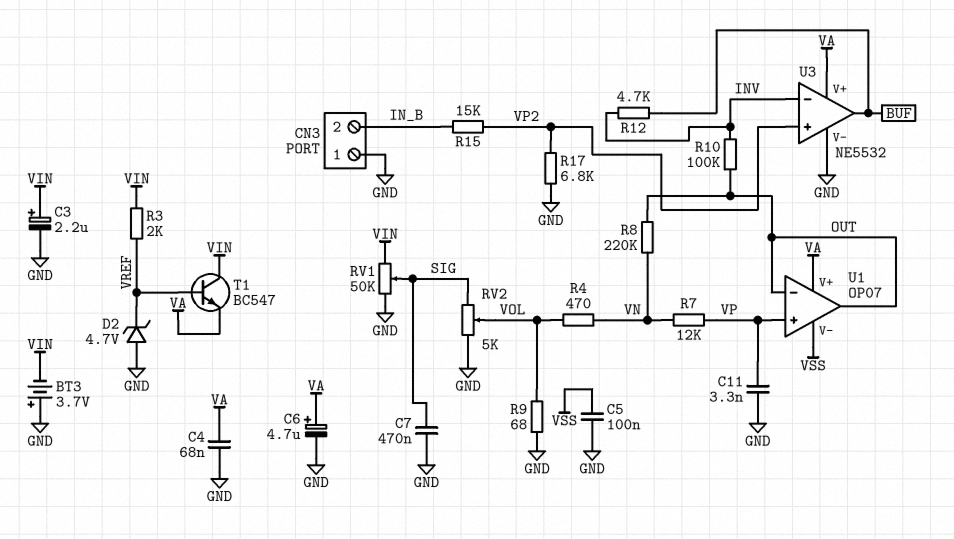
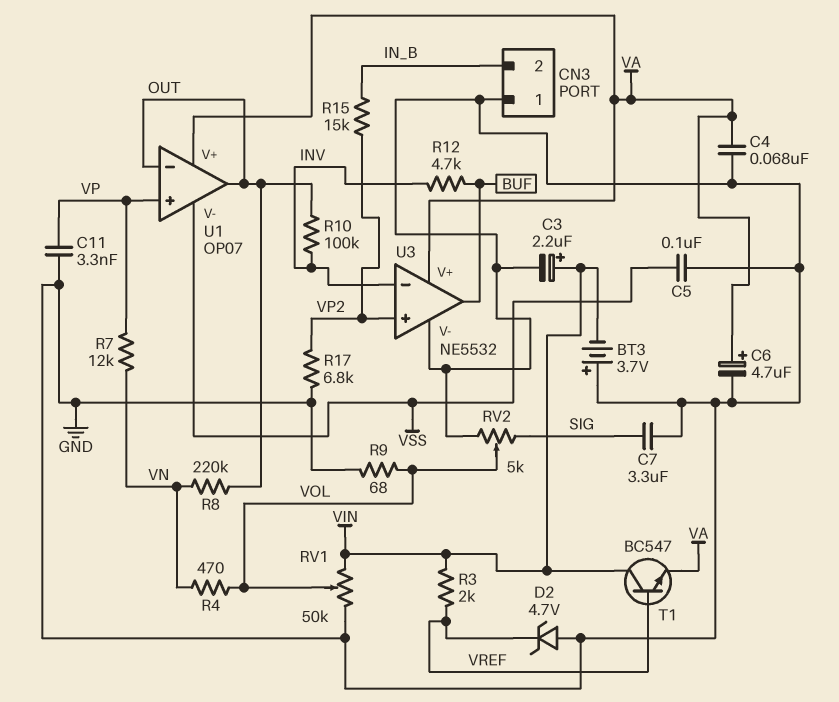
C7: 470nF (GND, SIG) -> 3.3uF (GND, SIG)
RV1: 50k (GND, VIN, wiper SIG) -> 50k (GND, VIN, wiper VOL)

